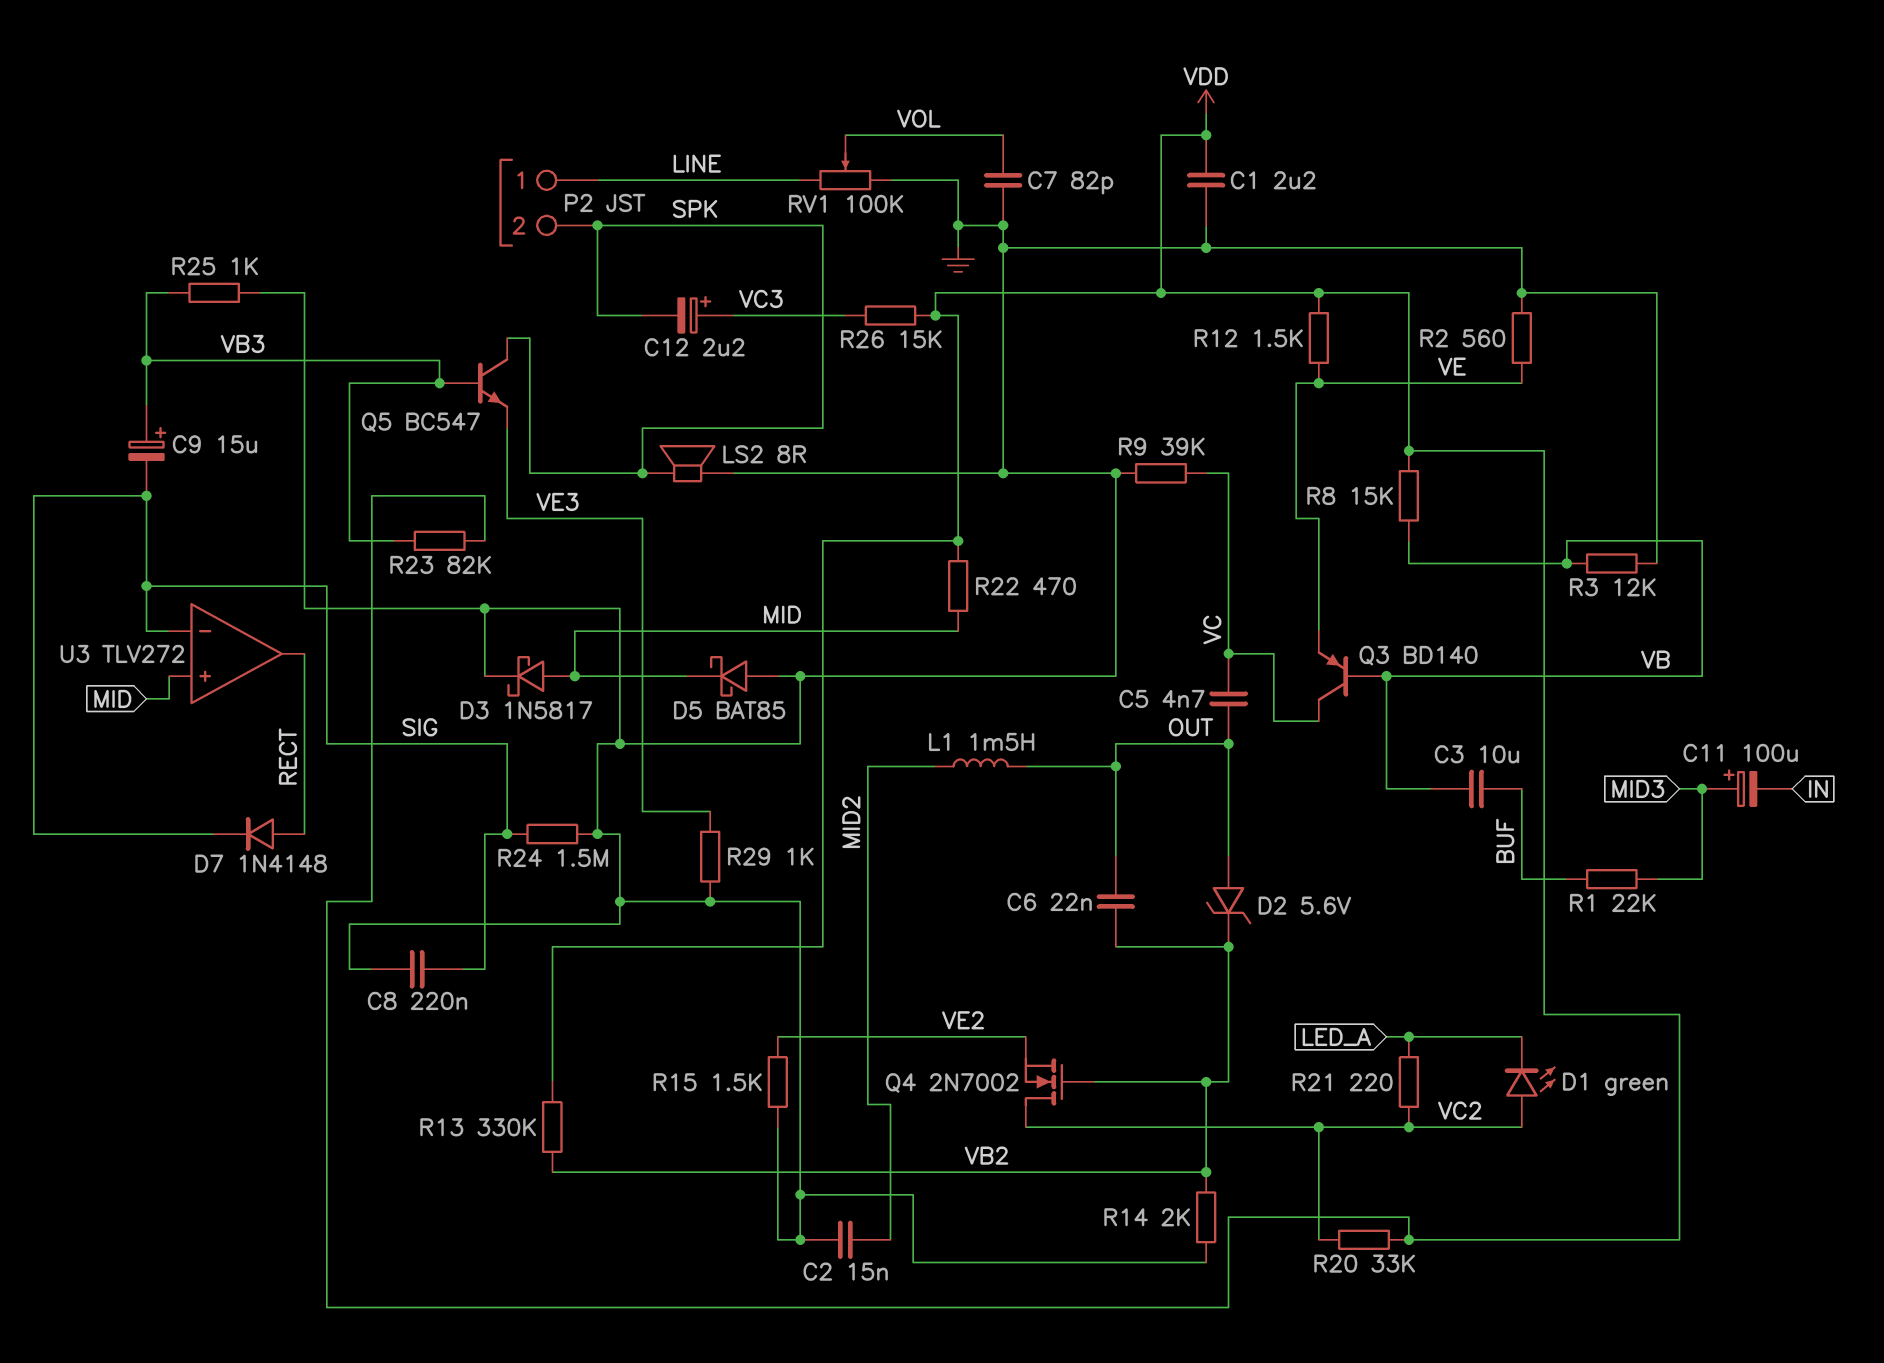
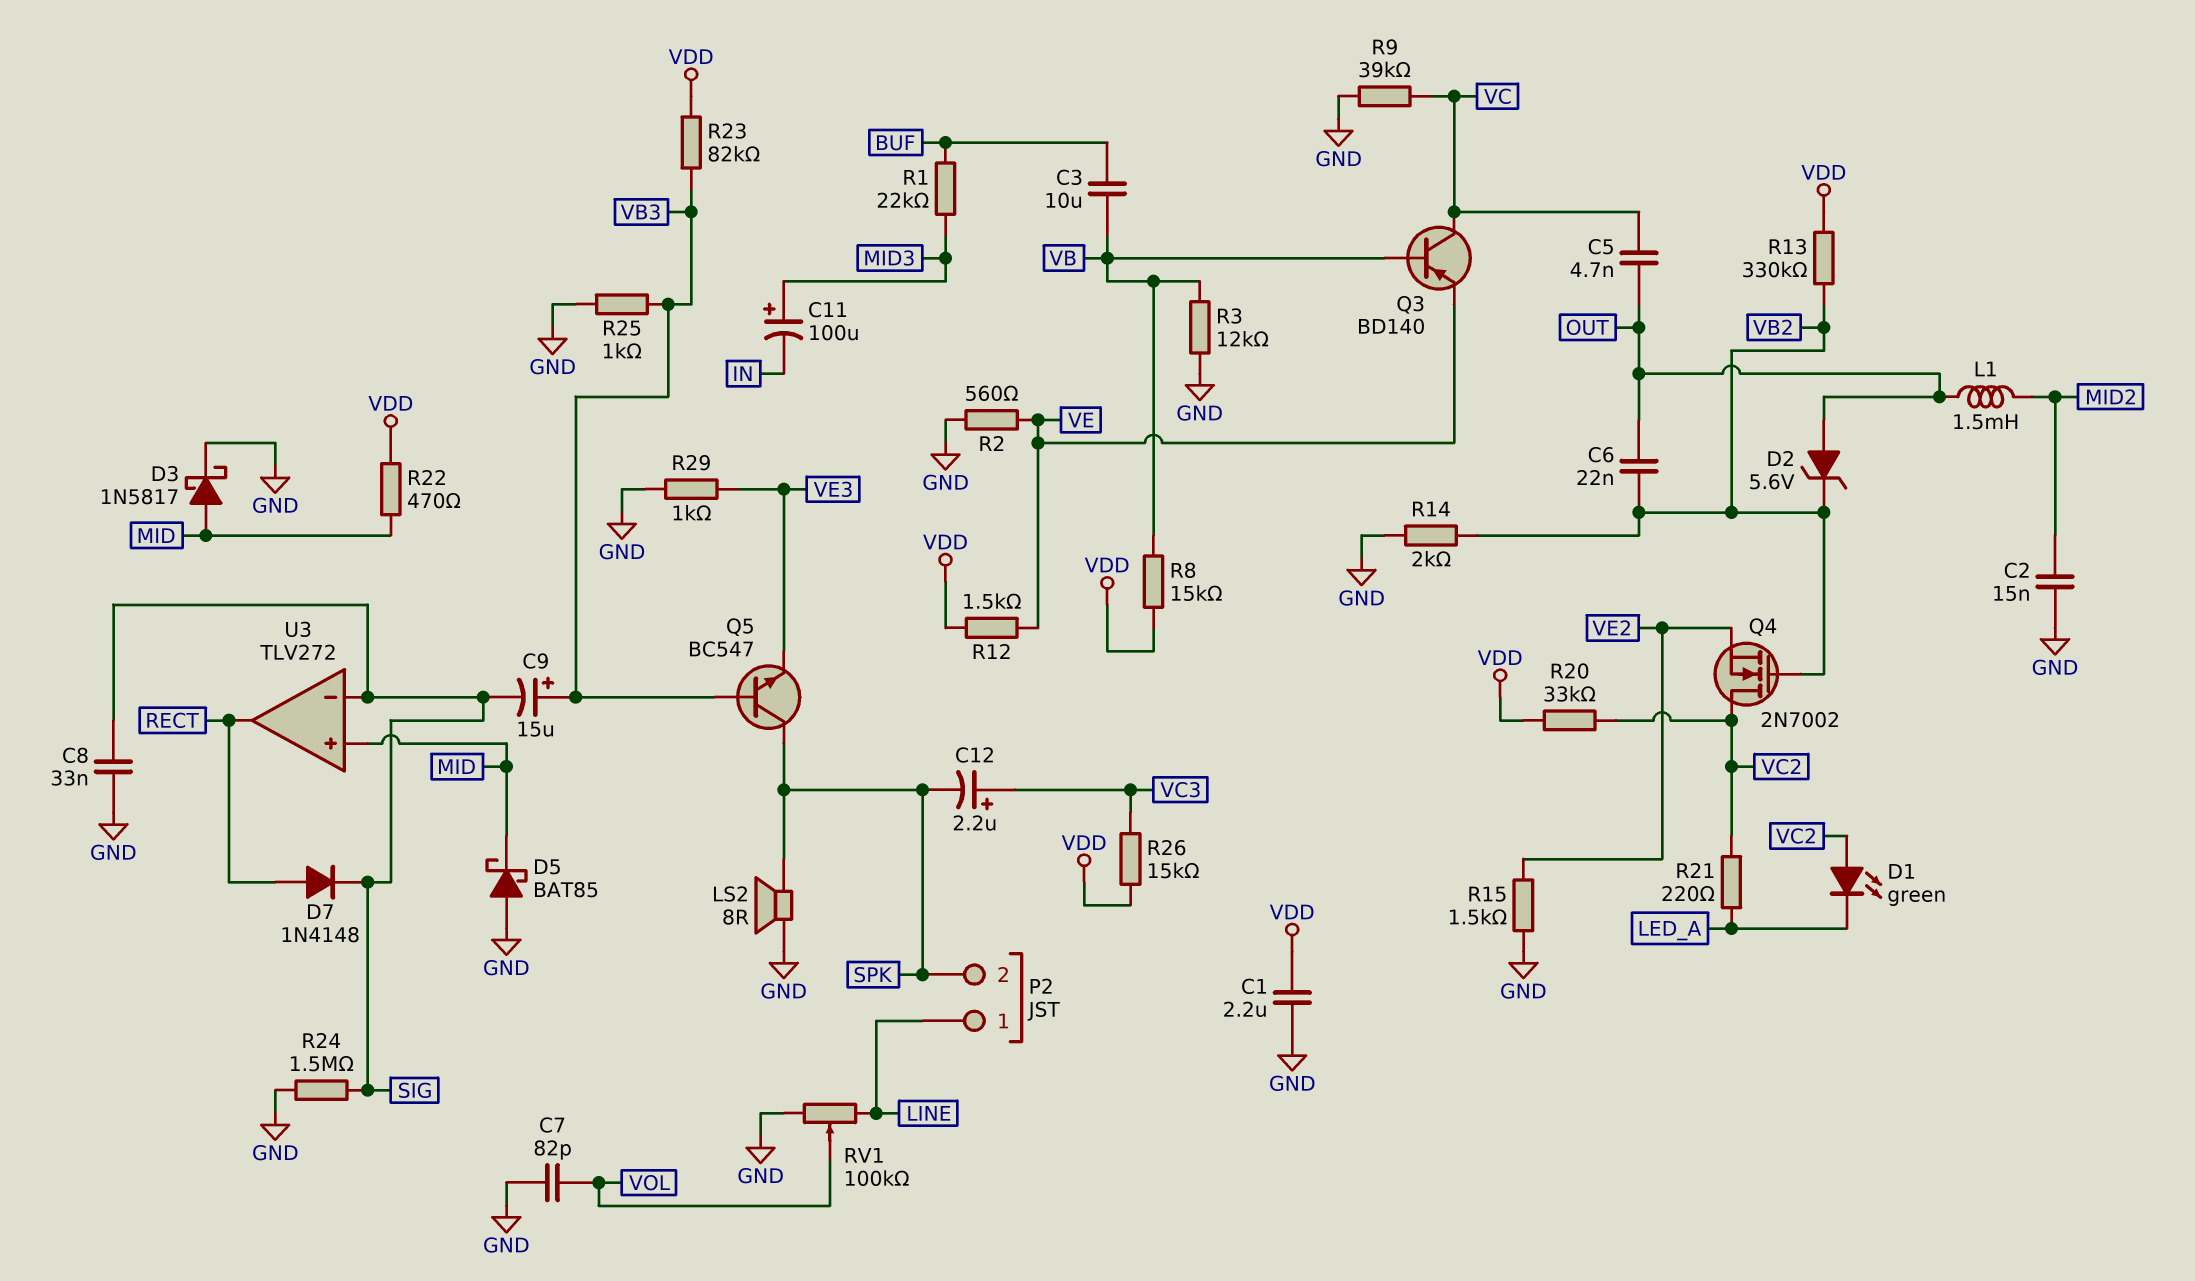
C8: 220nF (GND, SIG) -> 33nF (GND, SIG)

